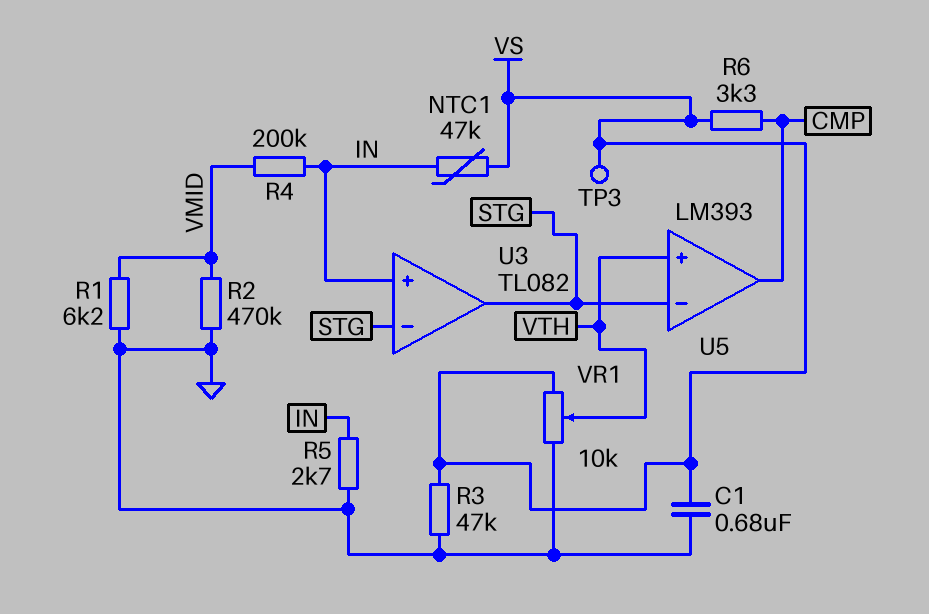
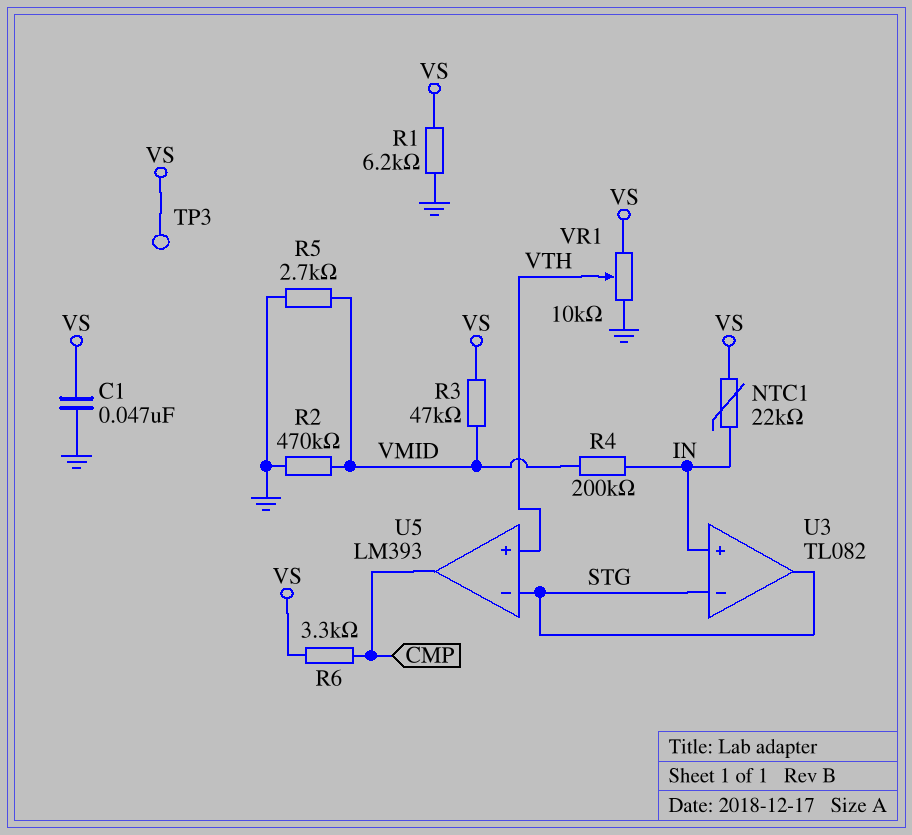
C1: 680nF (GND, VS) -> 47nF (GND, VS)
NTC1: 47k (IN, VS) -> 22k (IN, VS)
R1: 6.2k (GND, VMID) -> 6.2k (GND, VS)
R3: 47k (GND, VS) -> 47k (VMID, VS)
R5: 2.7k (GND, IN) -> 2.7k (GND, VMID)

